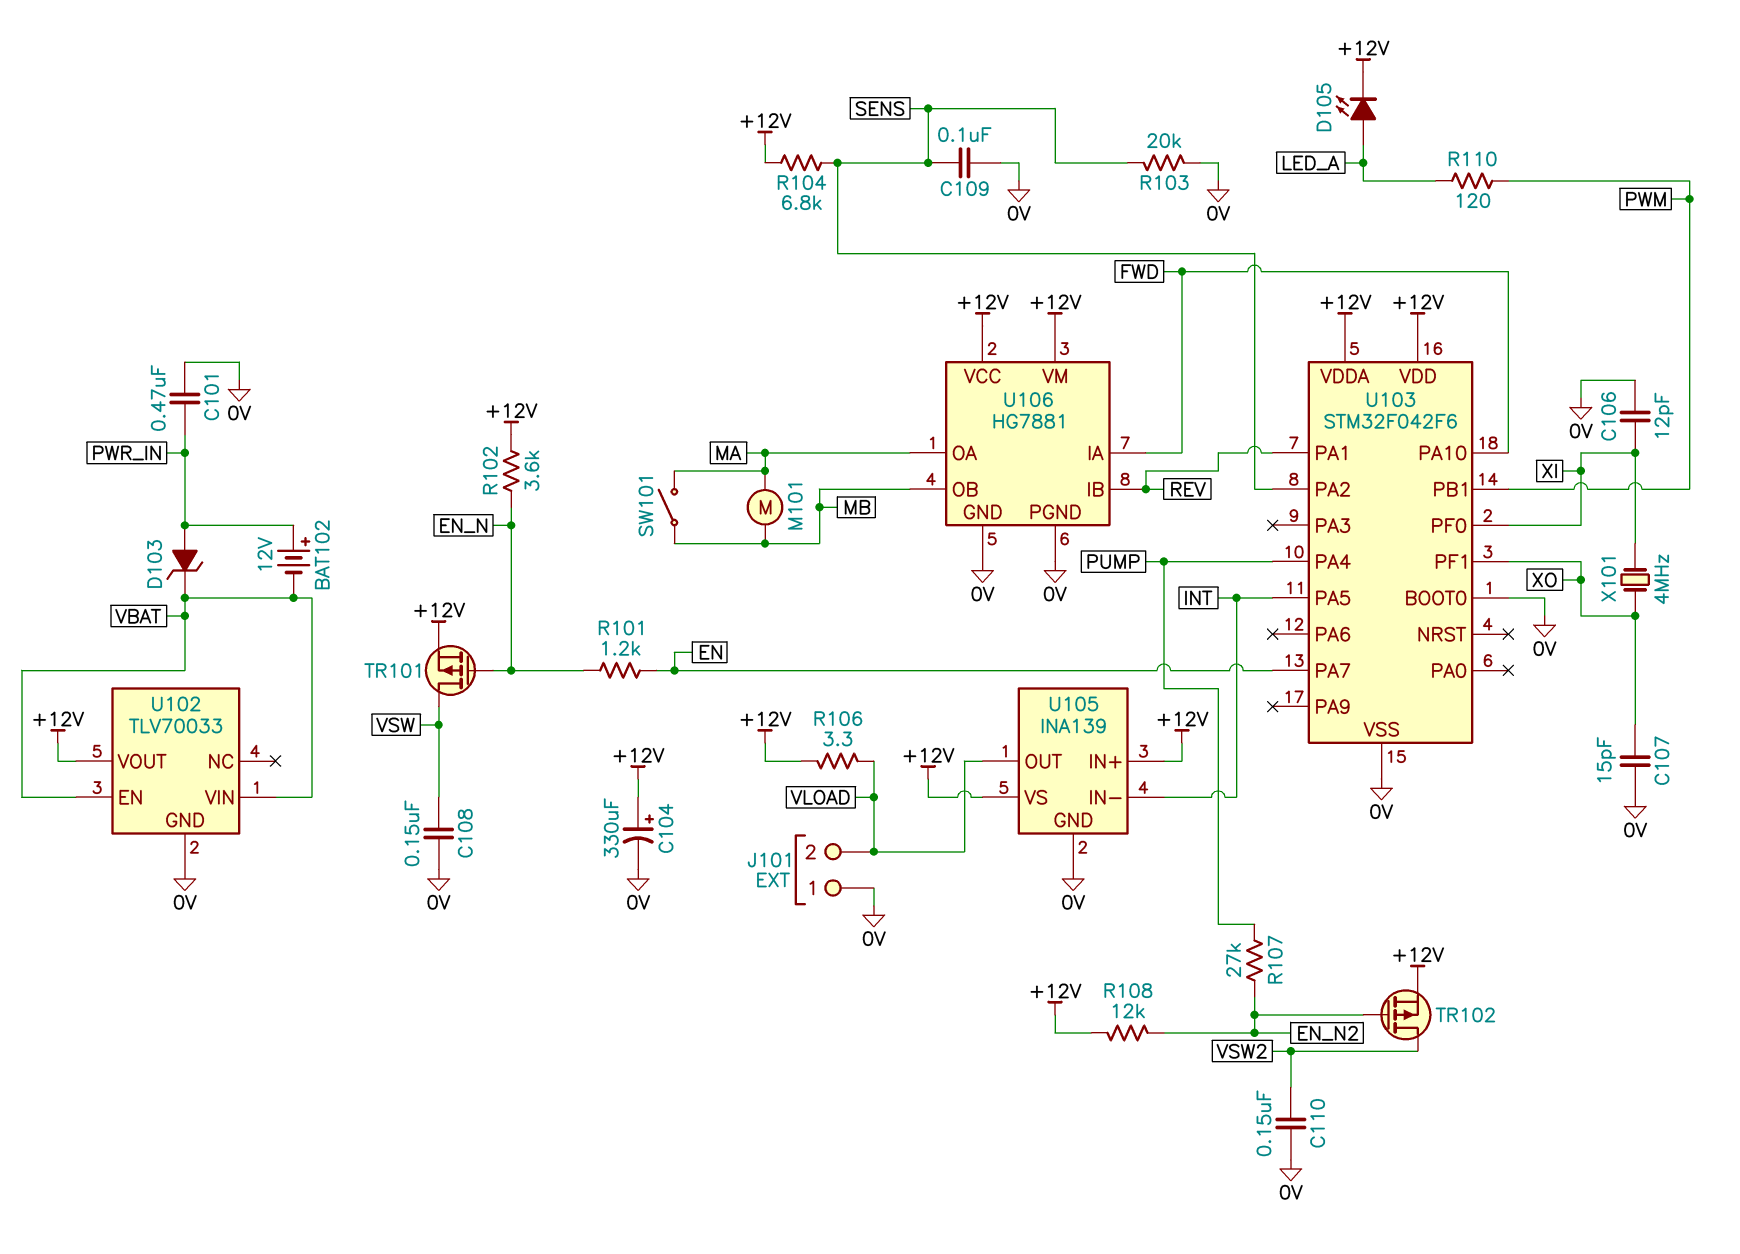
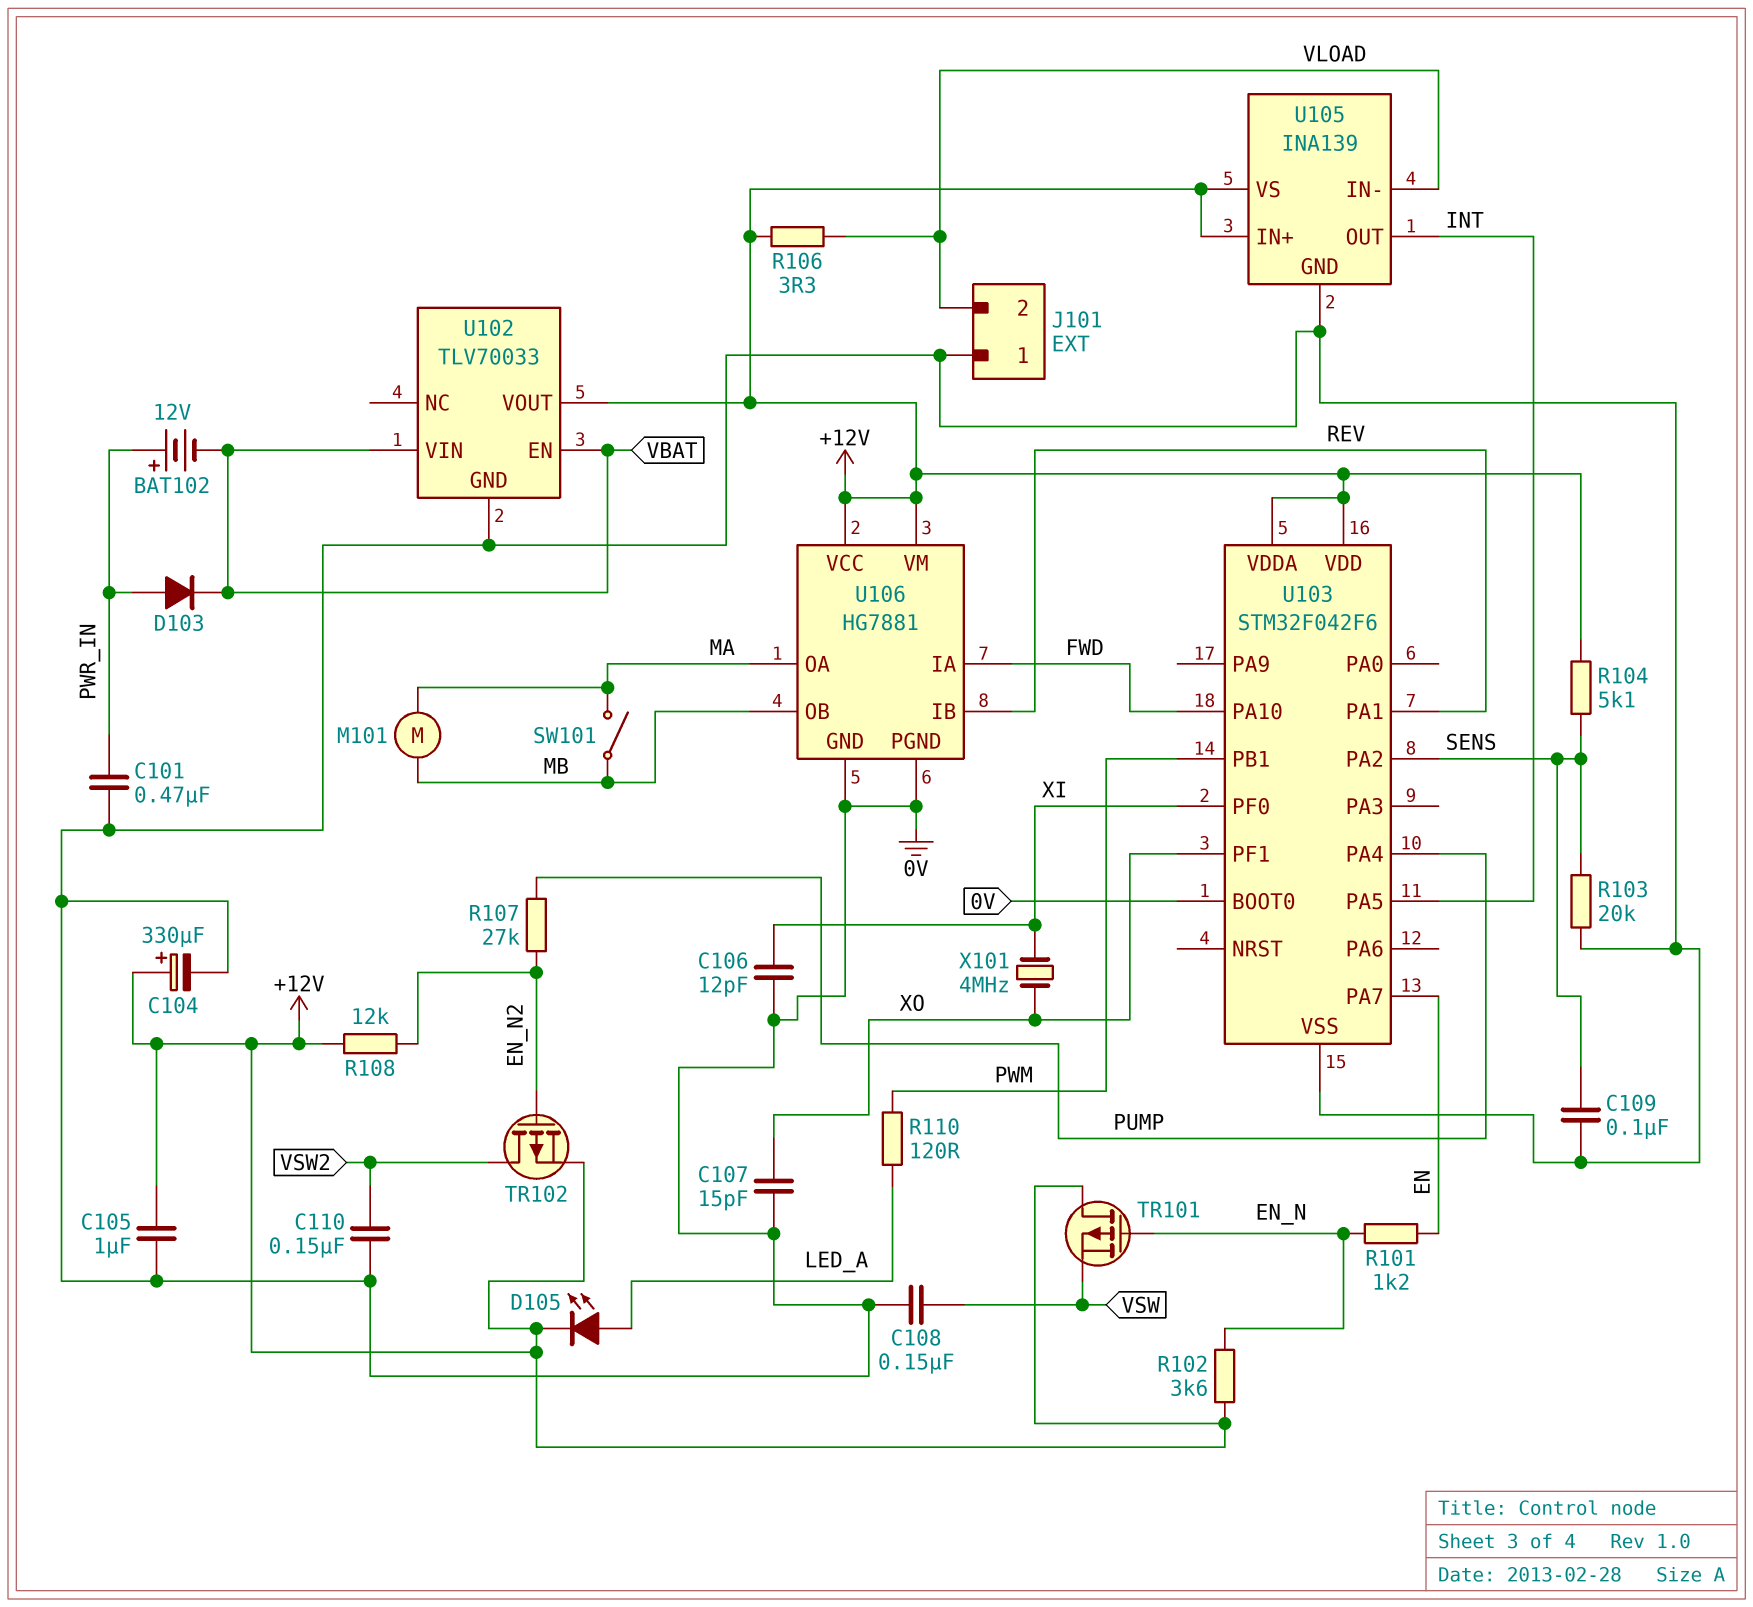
C105: none -> 1uF (+12V, 0V)
D103: zener (A PWR_IN, K VBAT) -> diode (A PWR_IN, K VBAT)
R104: 6.8k (+12V, SENS) -> 5.1k (+12V, SENS)
TR101: PMOS (G EN_N, D VSW, S +12V) -> PMOS (G EN_N, D +12V, S VSW)
U105 pin IN-: INT -> VLOAD
U105 pin OUT: VLOAD -> INT

